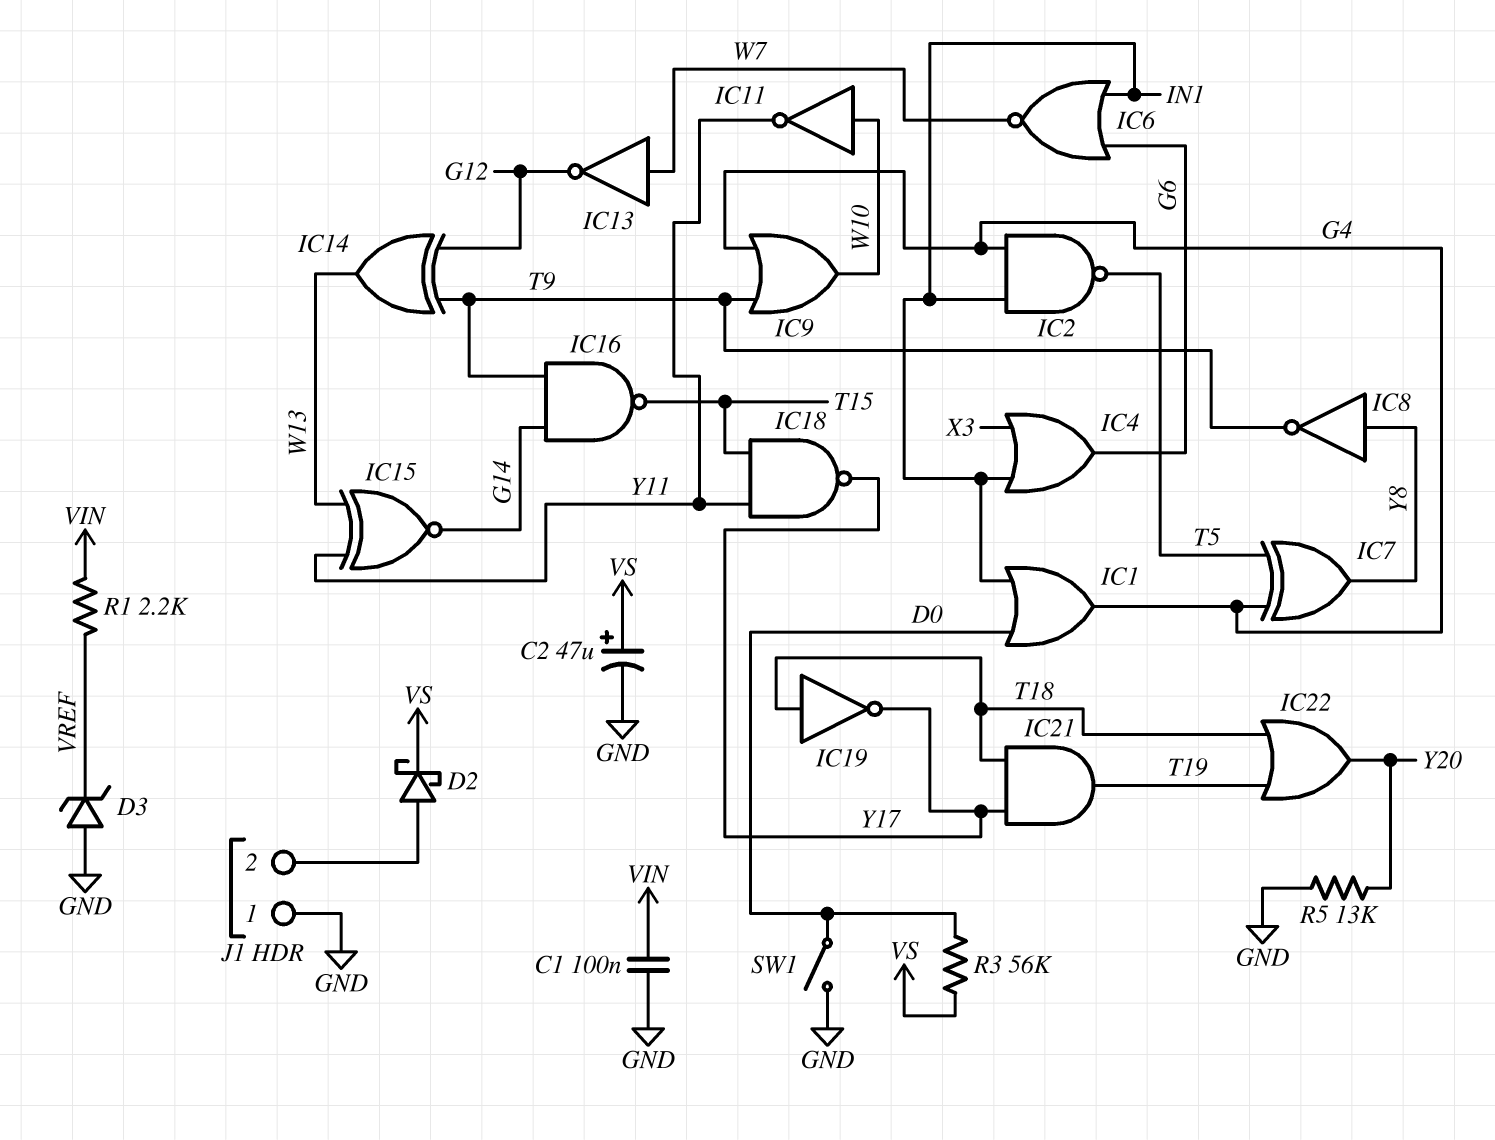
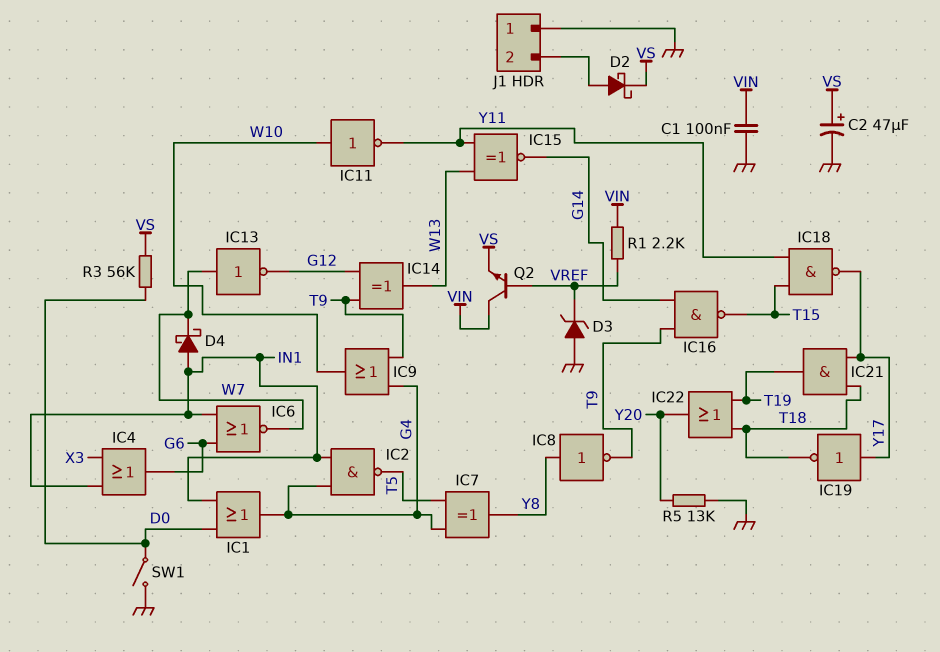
D4: none -> schottky (A IN1, K W7)
IC19: NOT (in T18, out Y17) -> NOT (in Y17, out T18)
Q2: none -> NPN (B VREF, C VIN, E VS)

